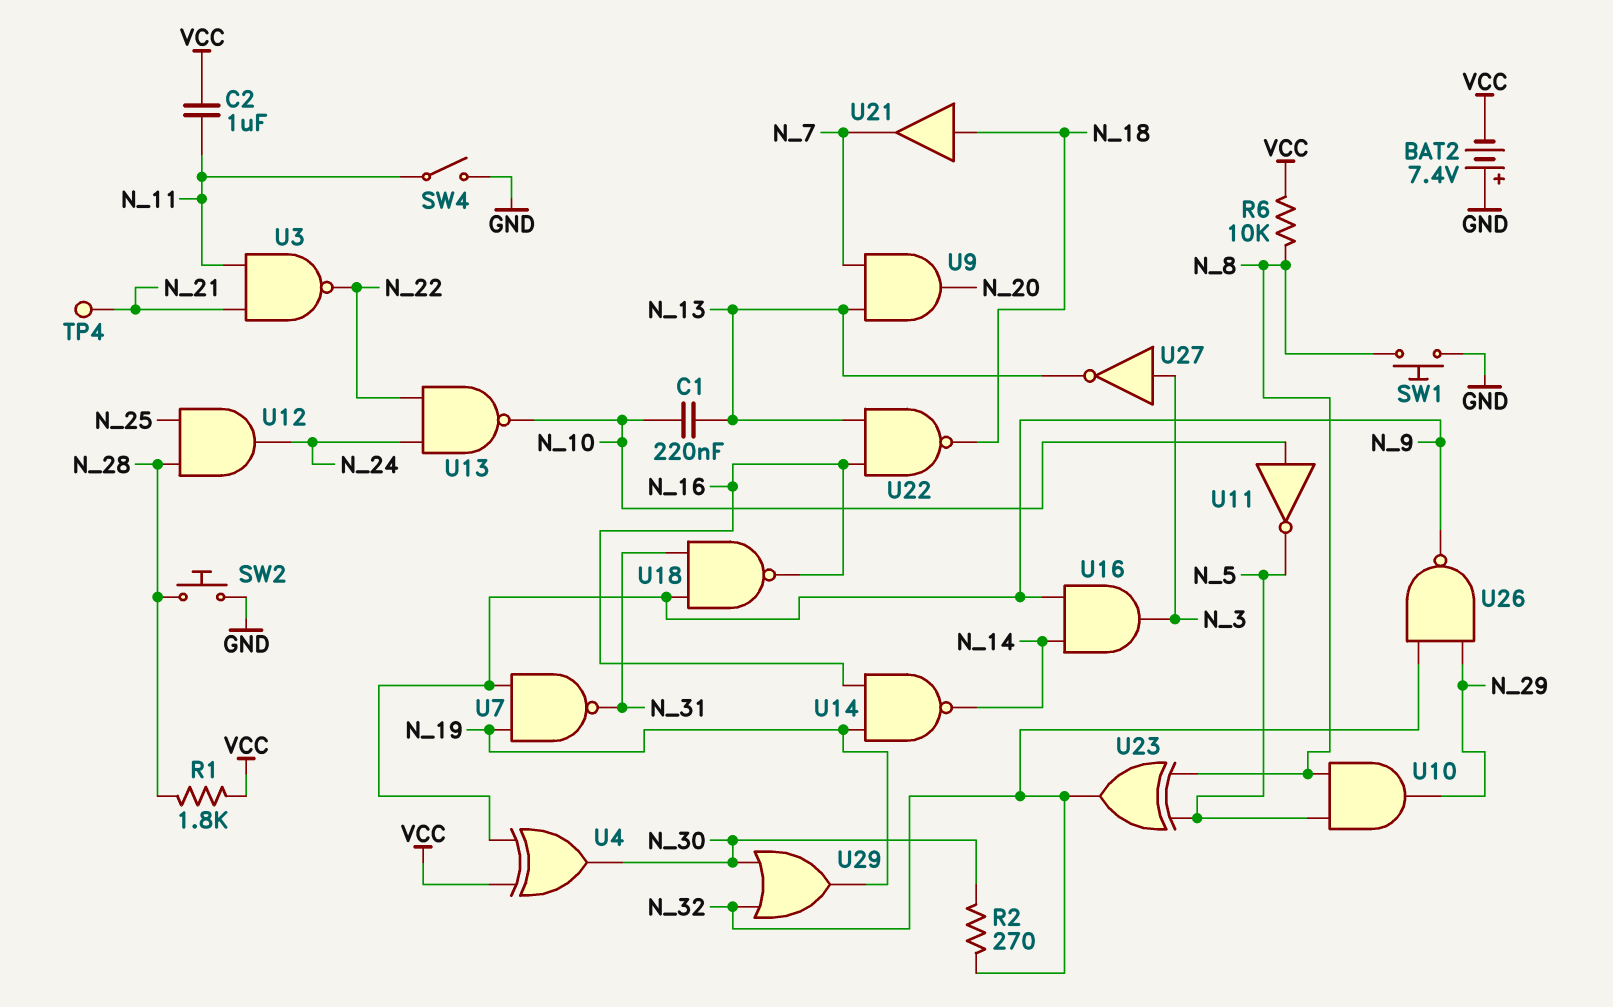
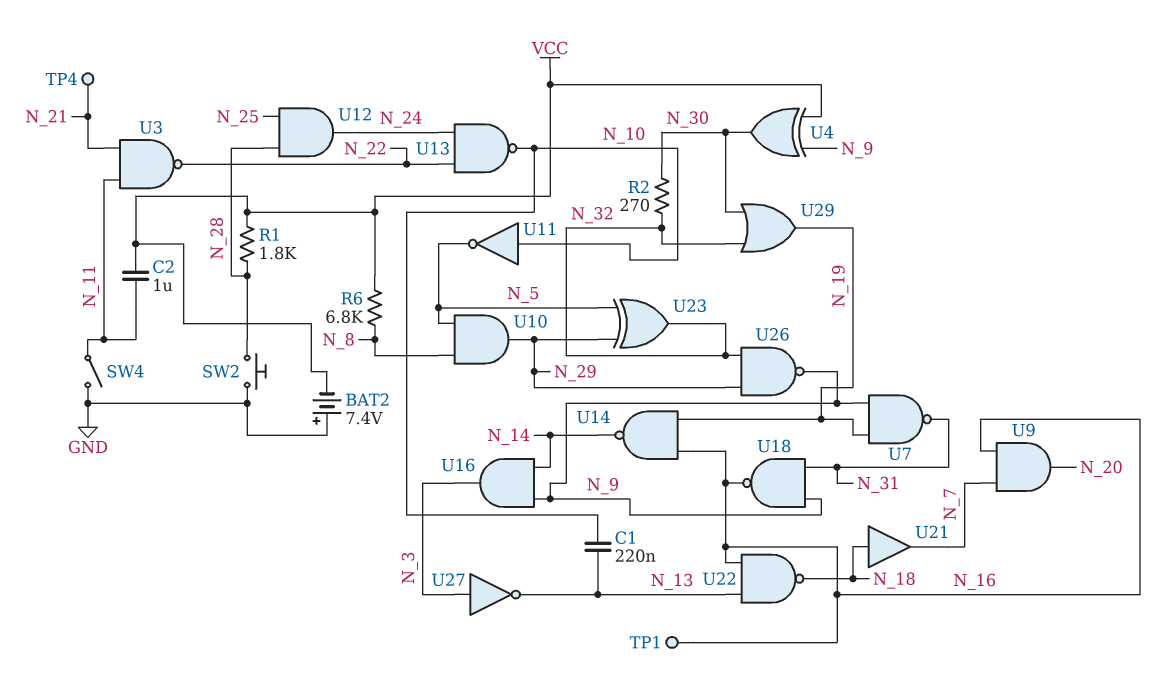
R6: 10k (N_8, VCC) -> 6.8k (N_8, VCC)
SW1: button (GND, N_8) -> none
TP1: none -> test point (N_16)
U9: AND (in N_7, in N_13, out N_20) -> AND (in N_7, in N_16, out N_20)
U23: XOR (in N_5, in N_8, out N_32) -> XOR (in N_5, in N_29, out N_32)

